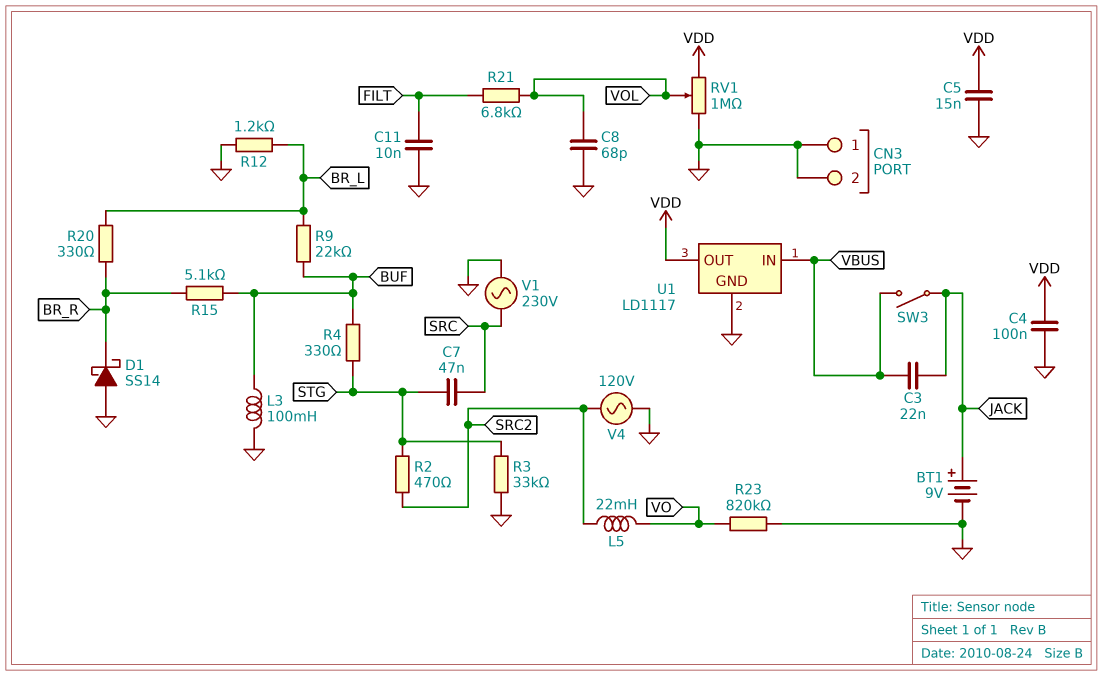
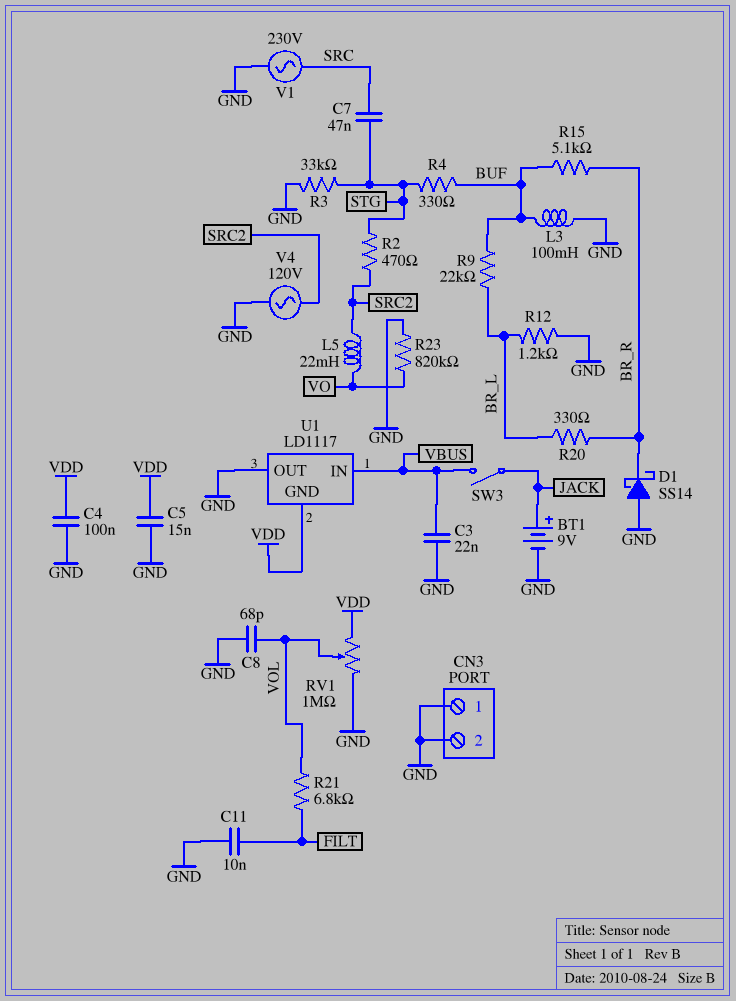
C3: 22nF (JACK, VBUS) -> 22nF (GND, VBUS)
U1 pin GND: GND -> VDD
U1 pin OUT: VDD -> GND

